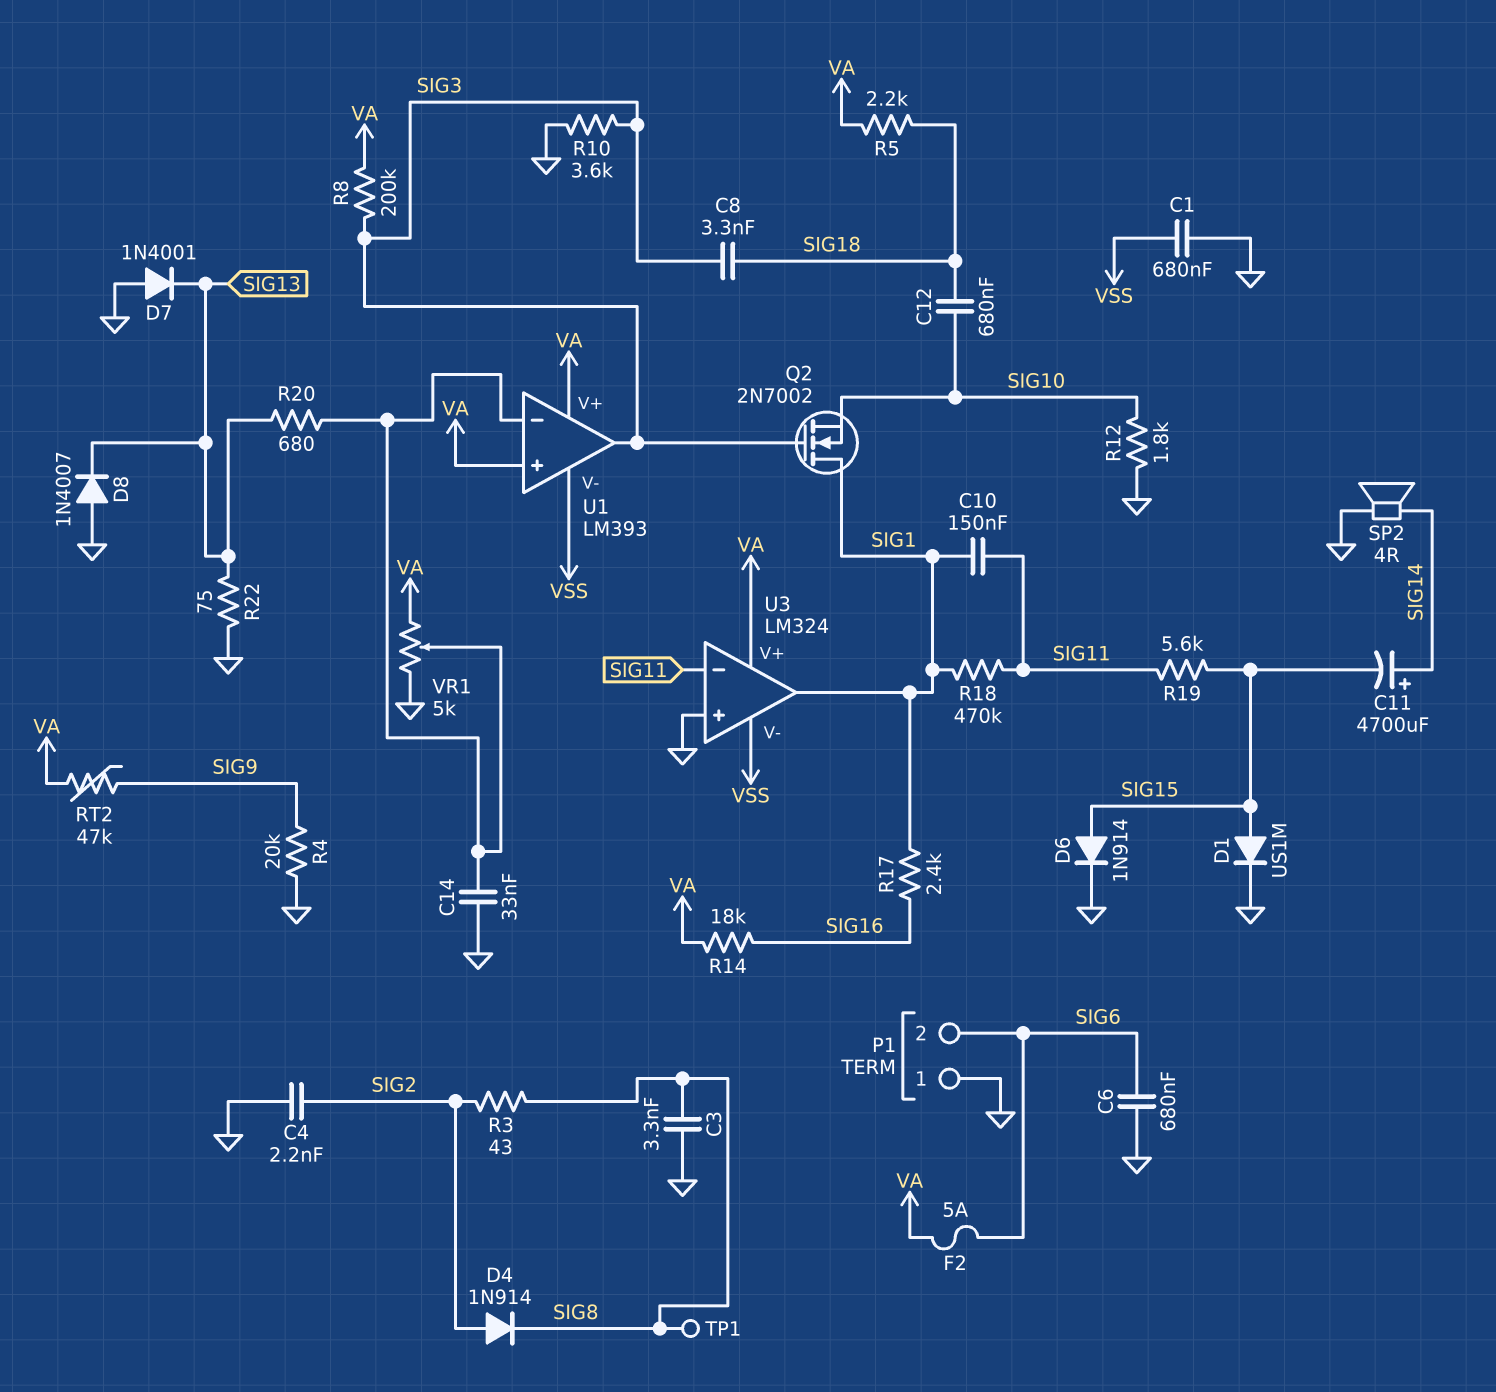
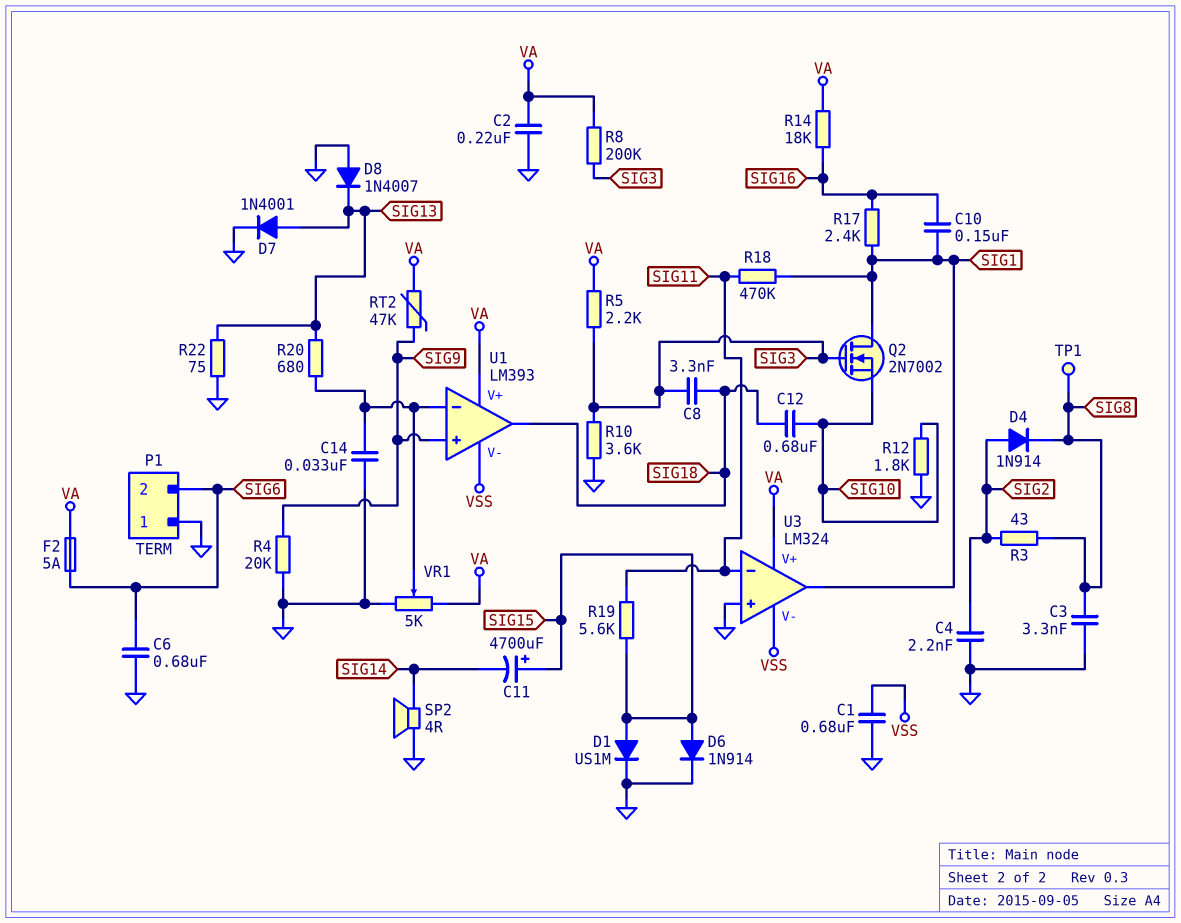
C2: none -> 220nF (GND, VA)
C10: 150nF (SIG1, SIG11) -> 150nF (SIG1, SIG16)
C11: 4700uF (plus SIG14, minus SIG15) -> 4700uF (plus SIG15, minus SIG14)
D7: diode 1N4001 (A GND, K SIG13) -> diode 1N4001 (A SIG13, K GND)
R5: 2.2k (SIG18, VA) -> 2.2k (SIG3, VA)
U1 pin in+: VA -> SIG9
U1 pin out: SIG3 -> SIG18

